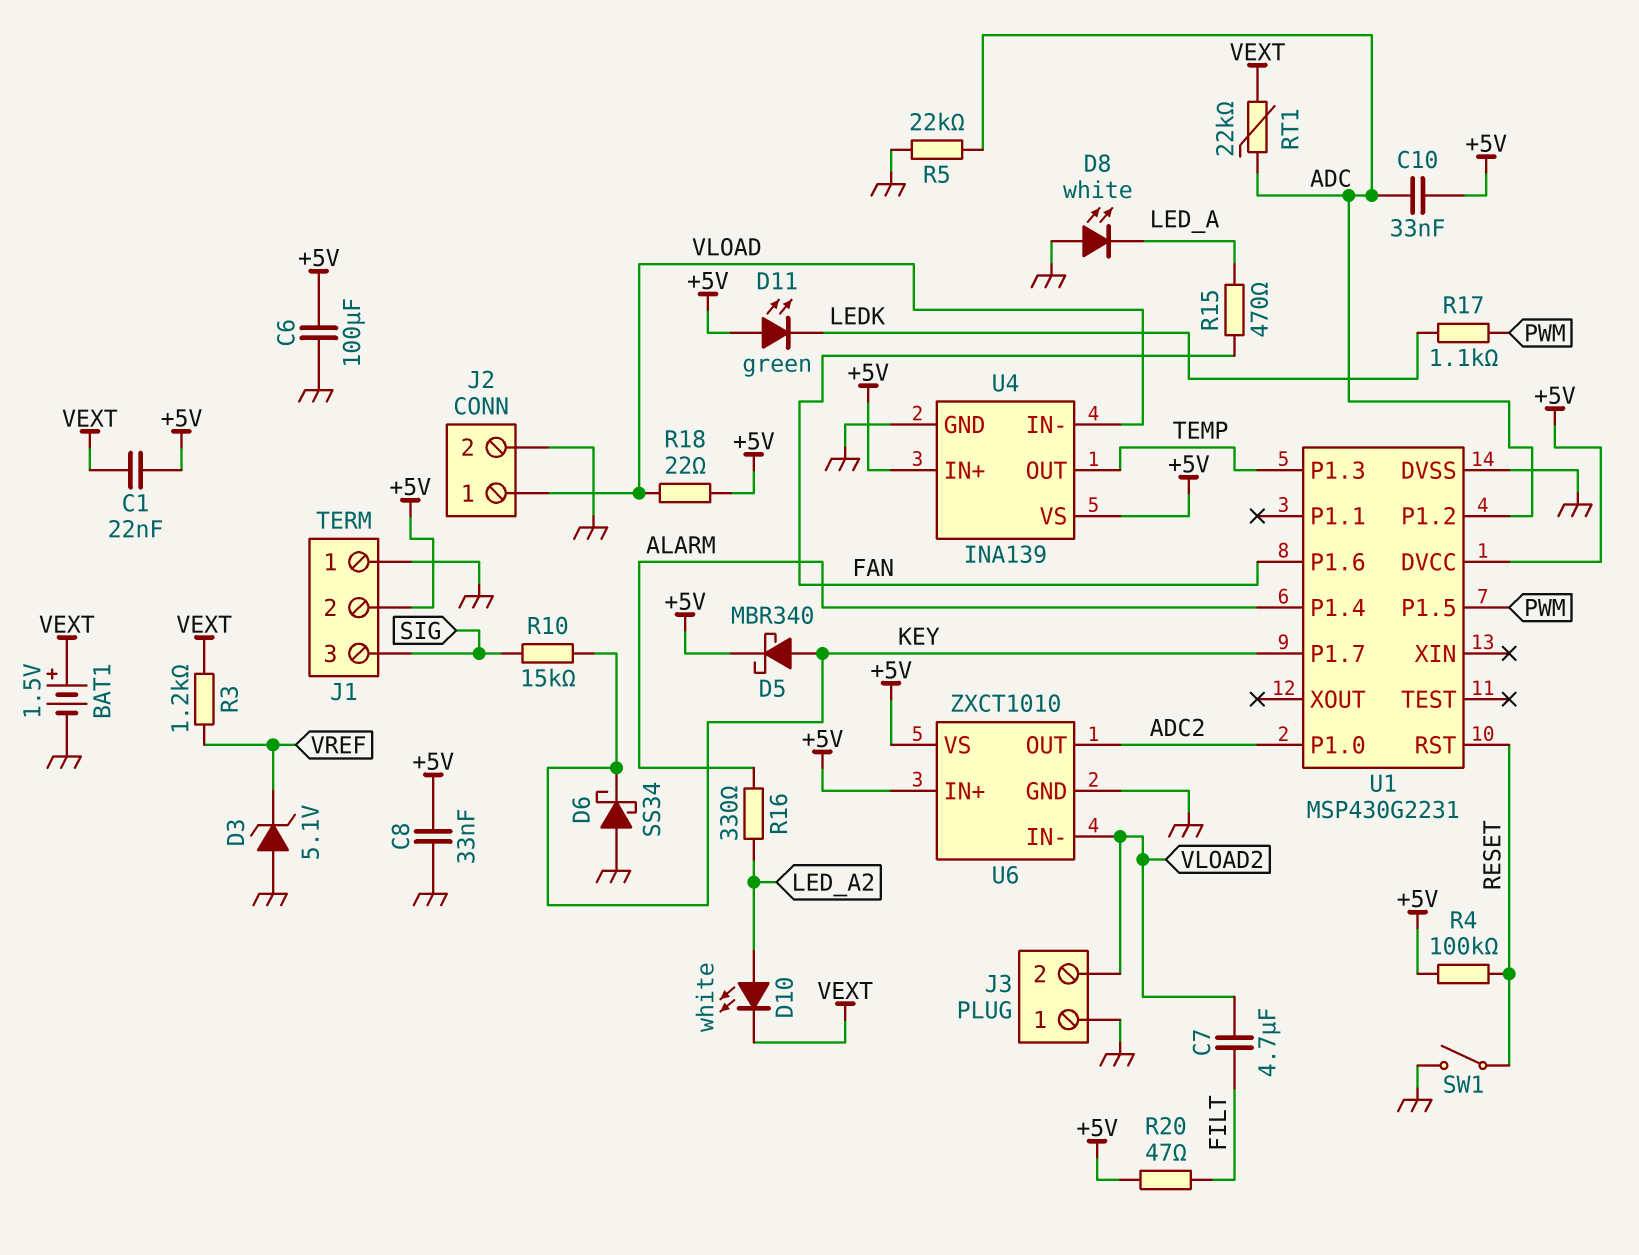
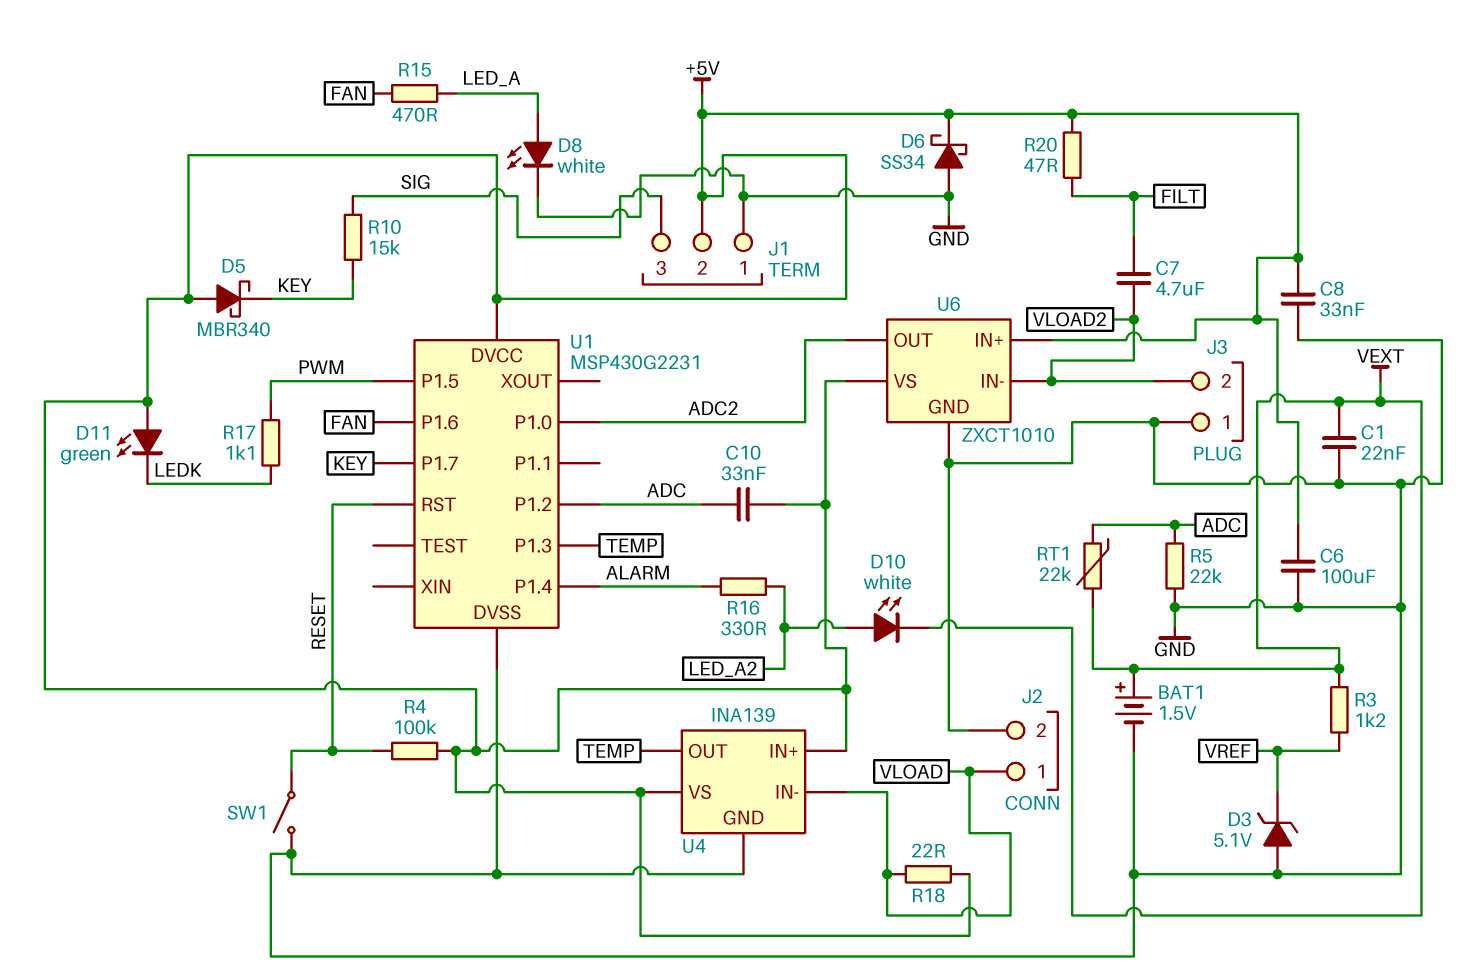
C1: 22nF (+5V, VEXT) -> 22nF (GND, VEXT)
D5: schottky MBR340 (A KEY, K +5V) -> schottky MBR340 (A +5V, K KEY)
D6: schottky SS34 (A GND, K KEY) -> schottky SS34 (A GND, K +5V)
D8: LED white (A GND, K LED_A) -> LED white (A LED_A, K GND)

